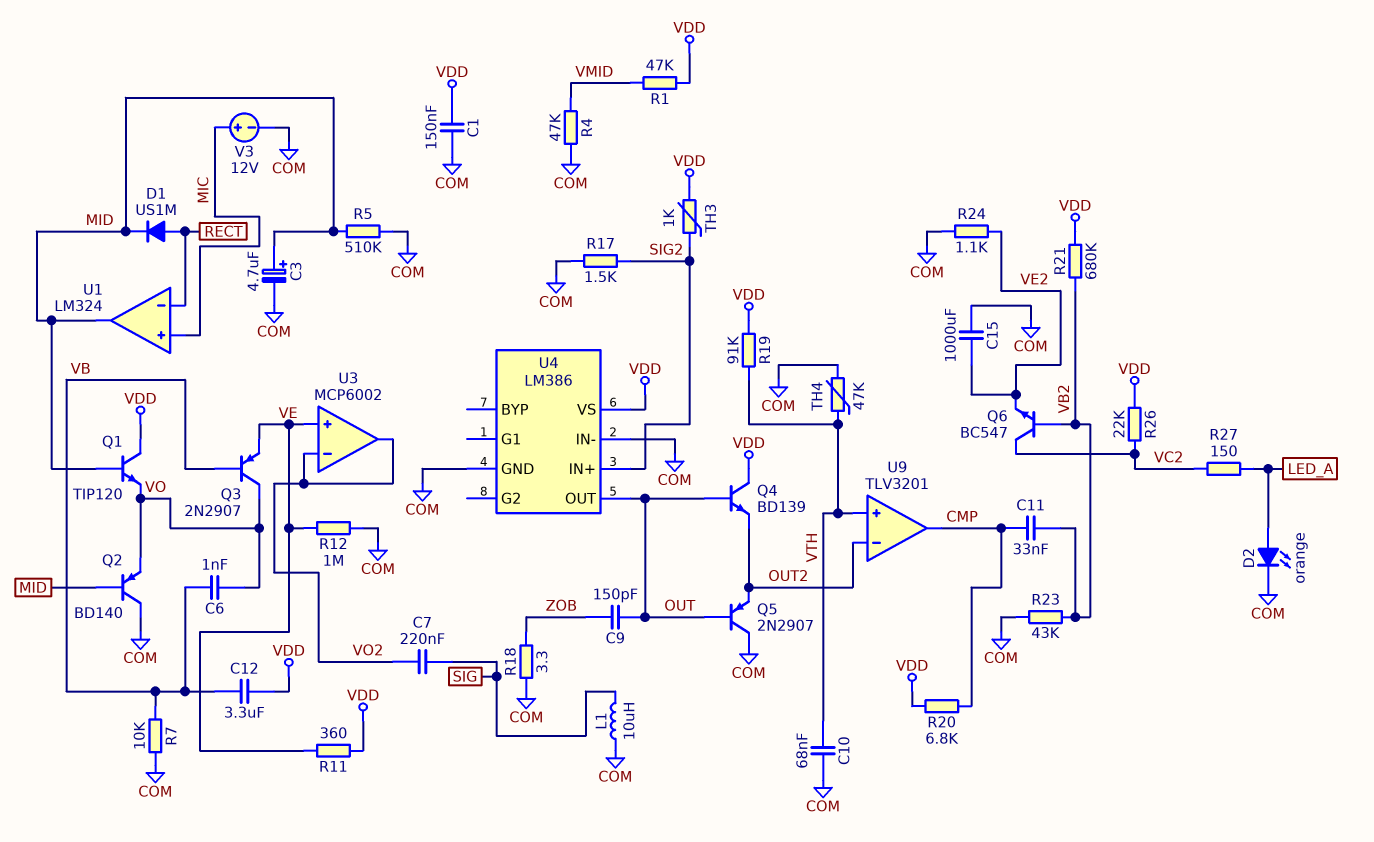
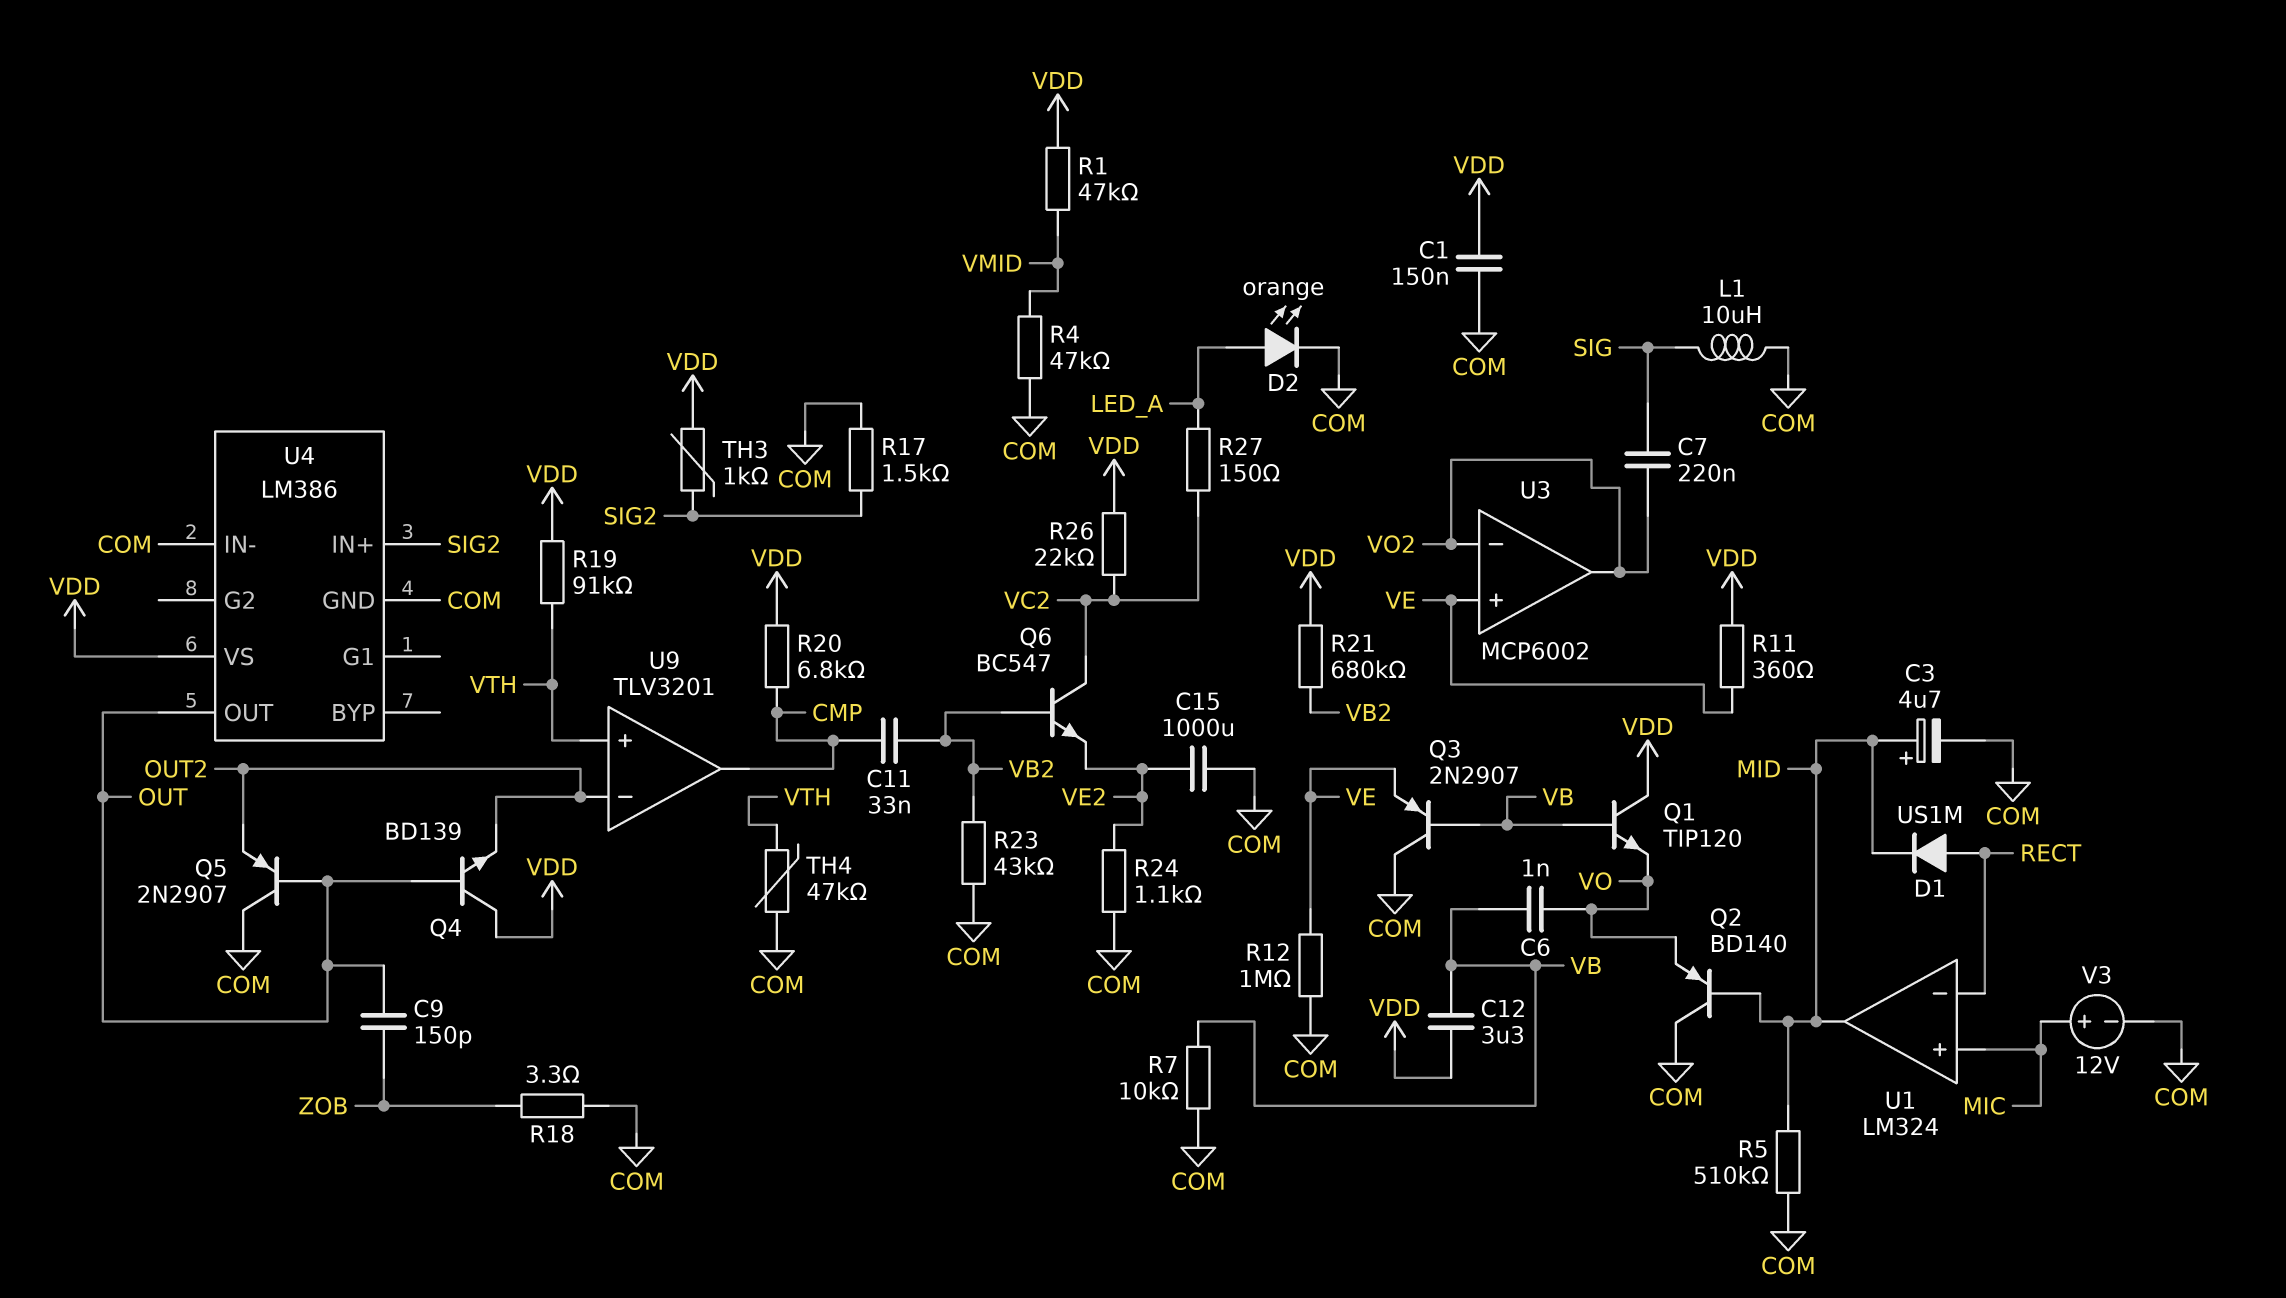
C10: 68nF (COM, VTH) -> none
Q1: NPN TIP120 (B MID, C VDD, E VO) -> NPN TIP120 (B VB, C VDD, E VO)
Q3: PNP 2N2907 (B VB, C VO, E VE) -> PNP 2N2907 (B VB, C COM, E VE)

